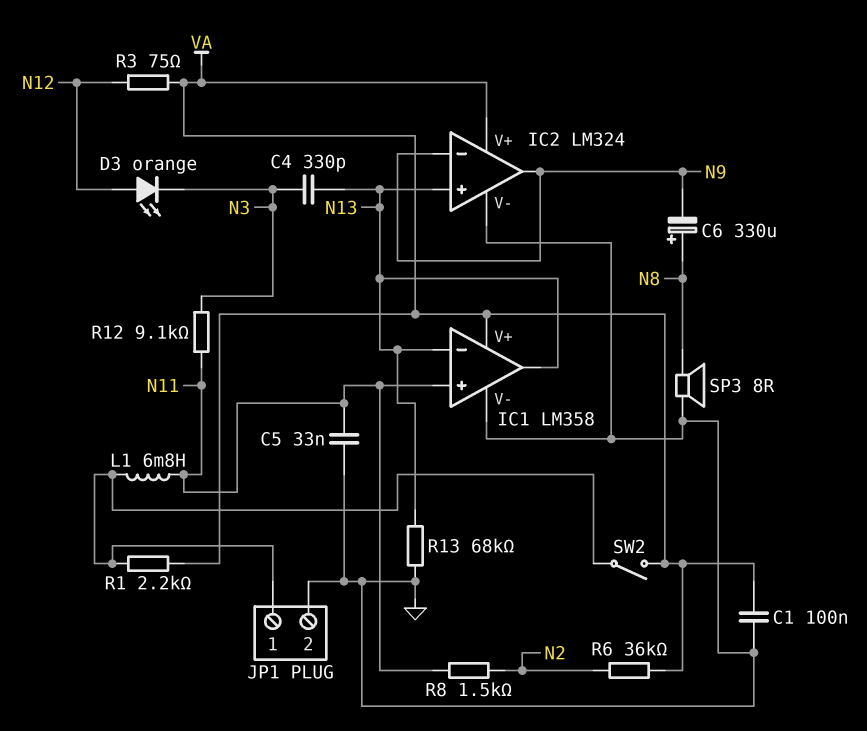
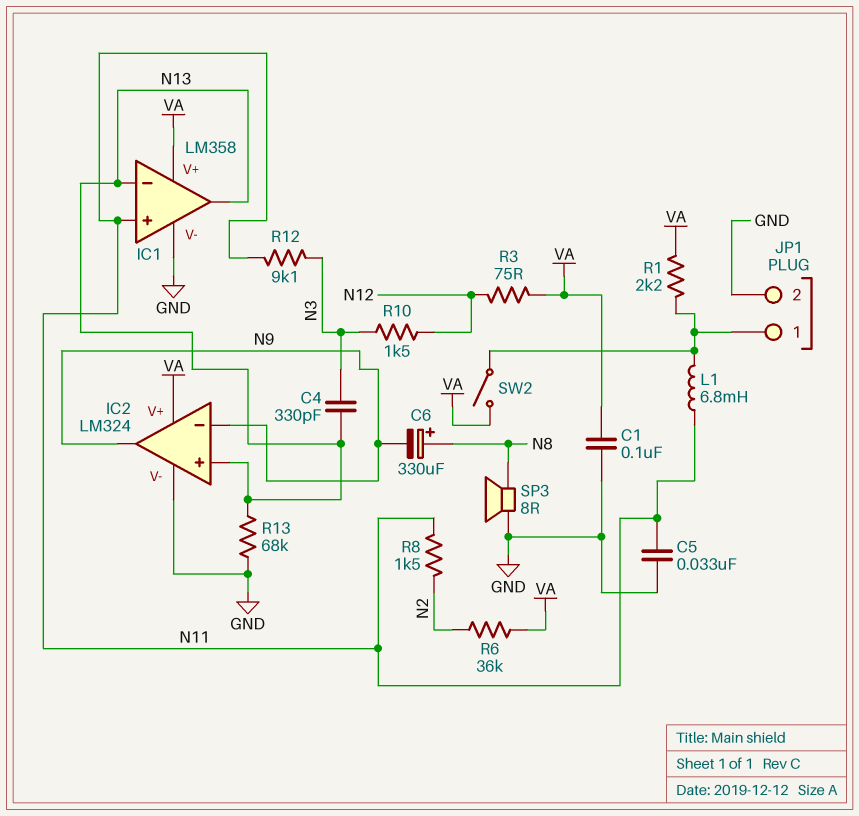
D3: LED orange (A N12, K N3) -> none
R10: none -> 1.5k (N3, N12)

